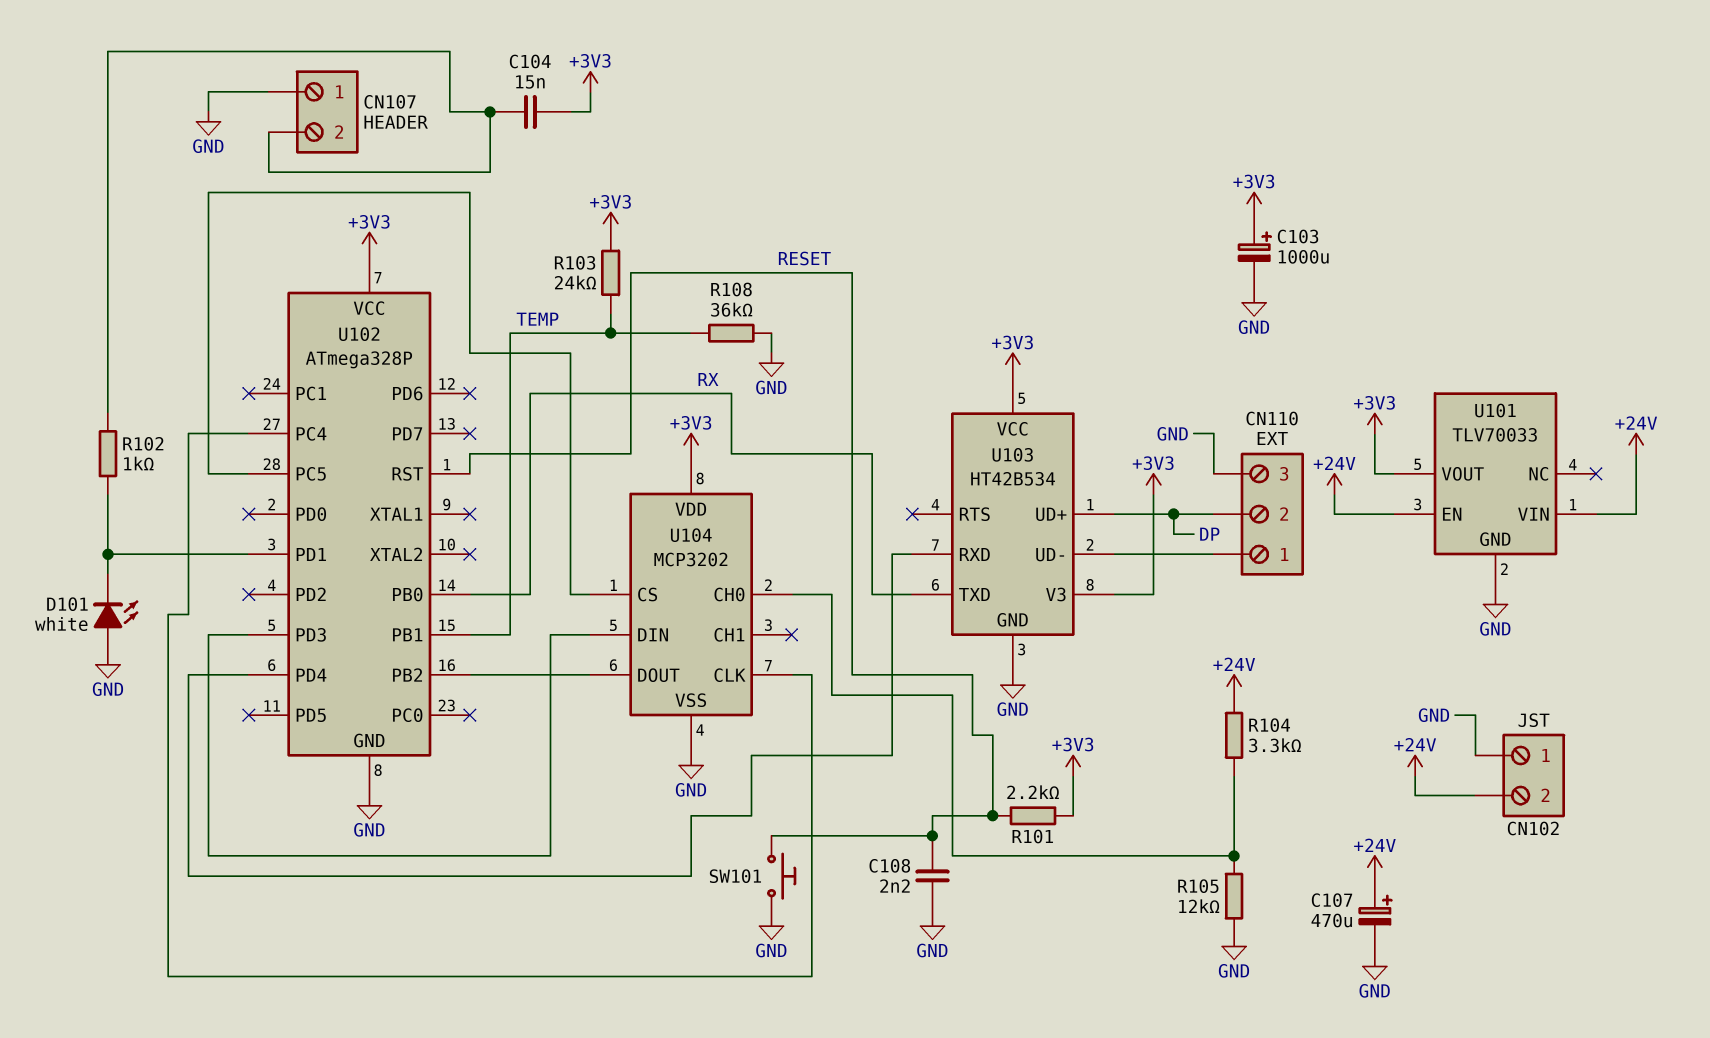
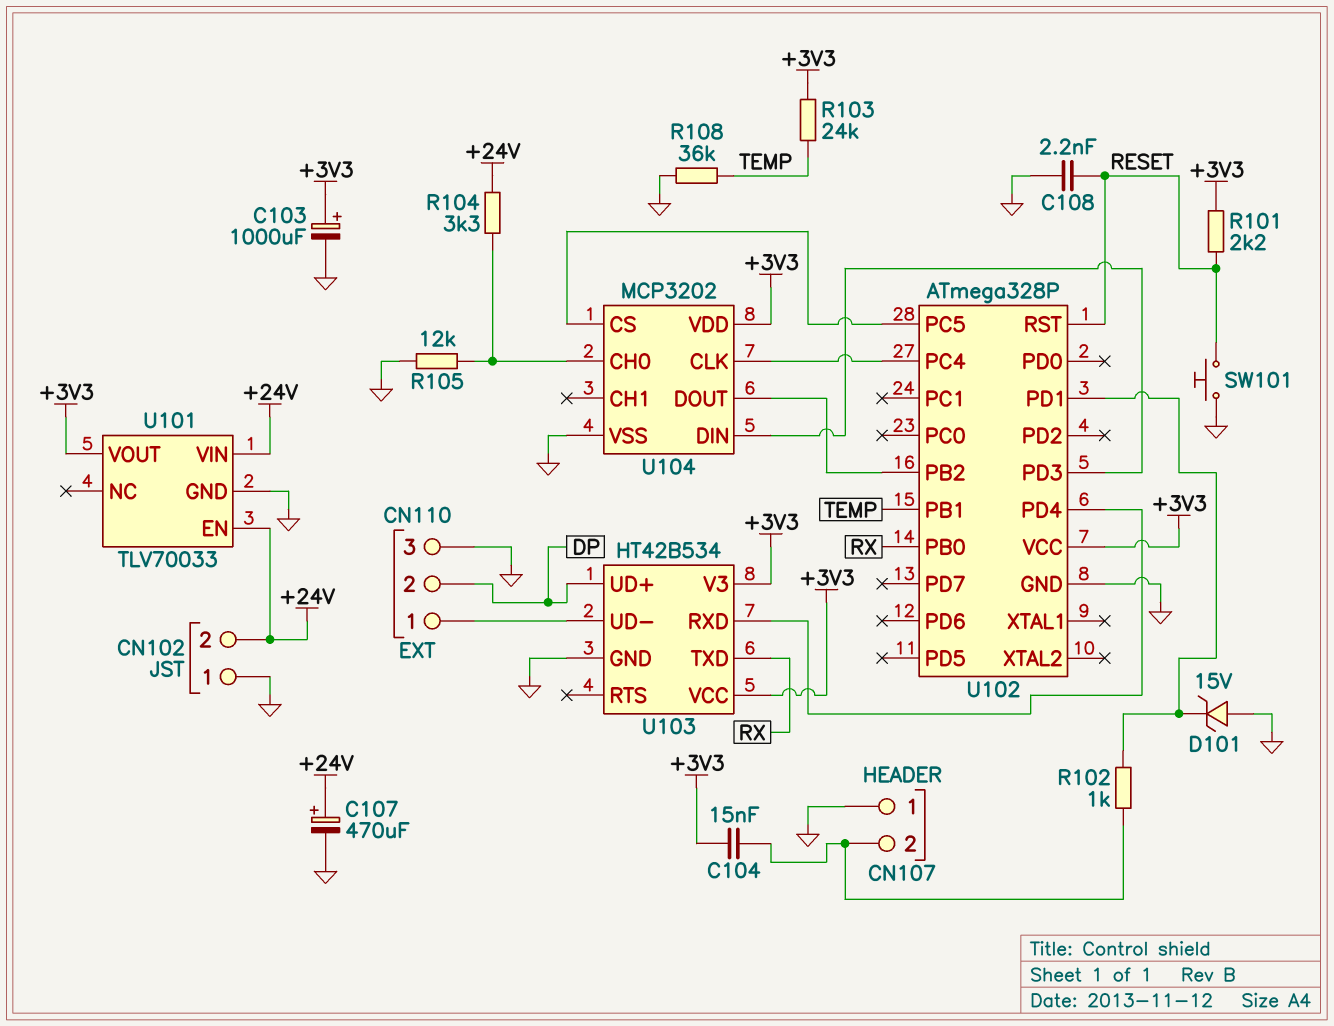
D101: LED white (A GND, K U102/PD1) -> zener 15V (A GND, K U102/PD1)

